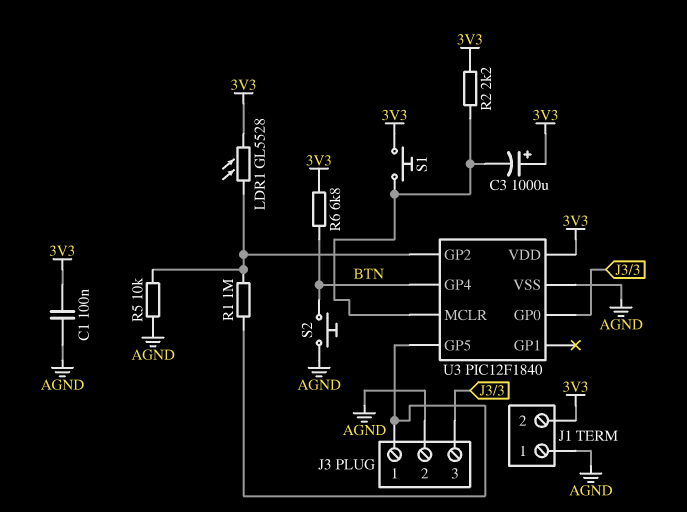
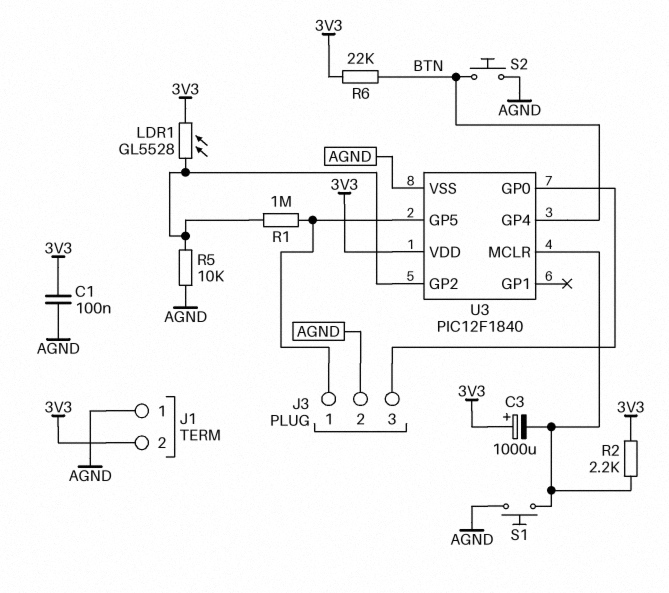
R6: 6.8k (3V3, BTN) -> 22k (3V3, BTN)
S1: button (3V3, U3/MCLR) -> button (AGND, U3/MCLR)

